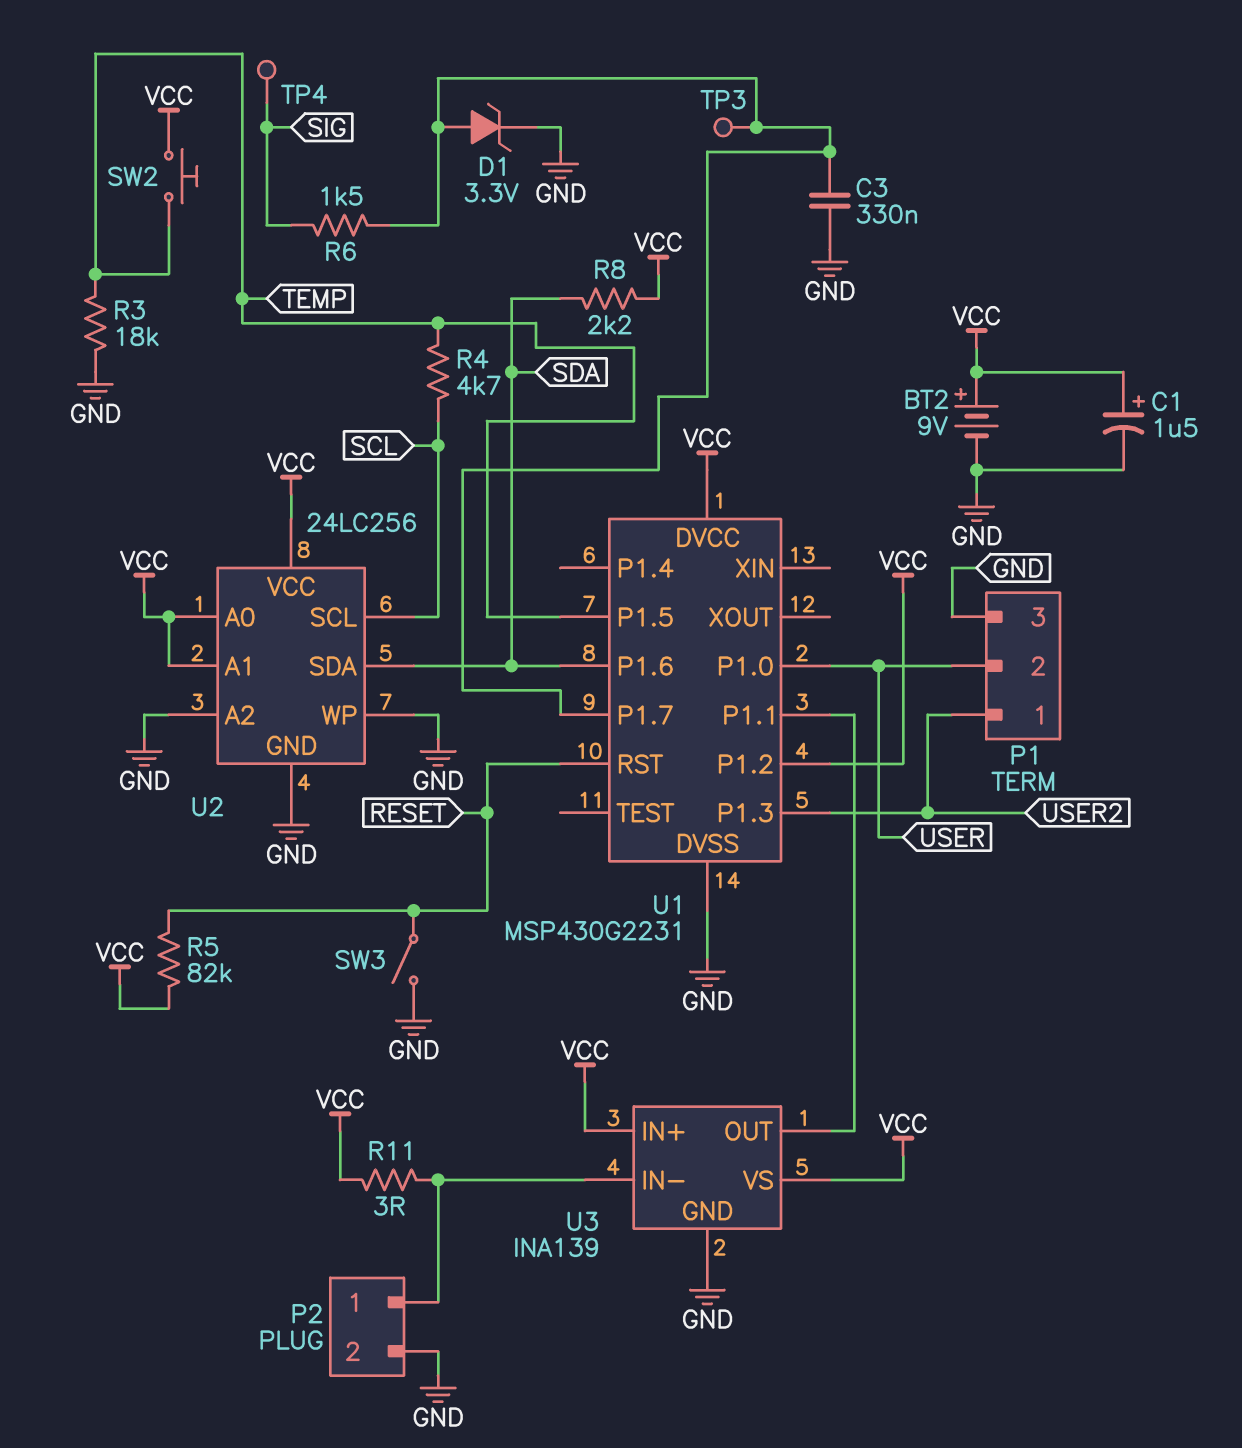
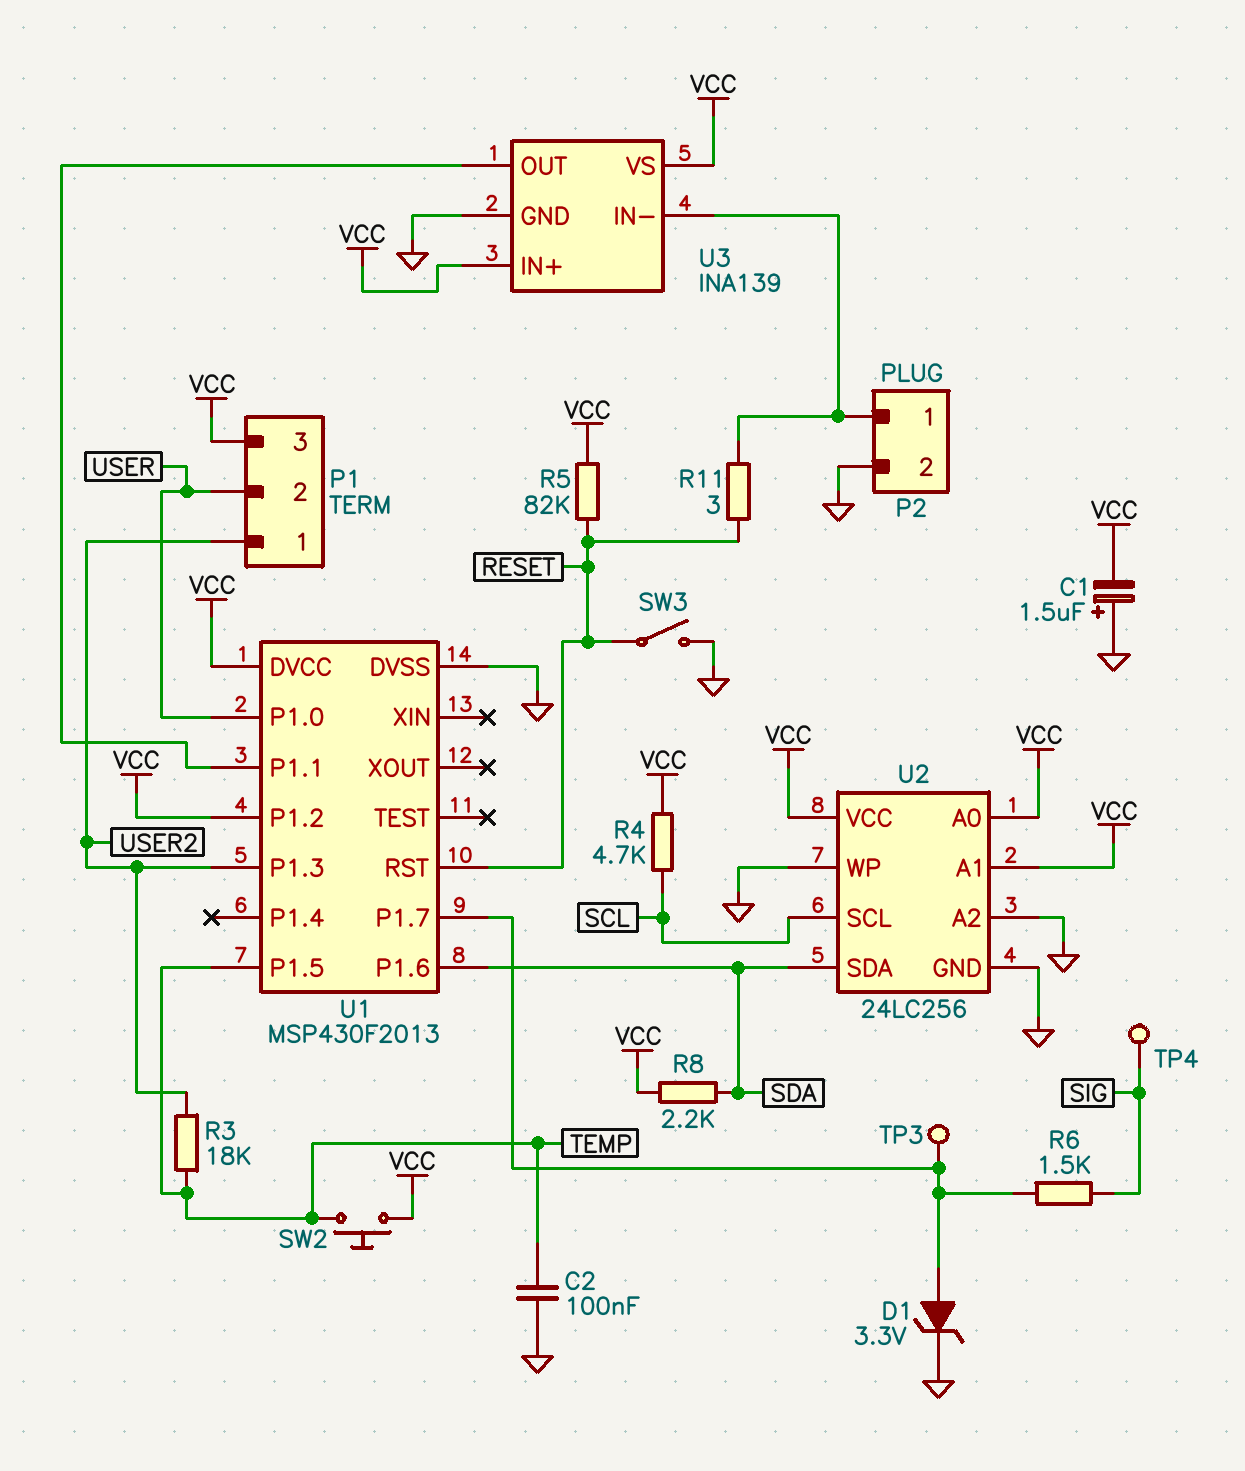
BT2: 9V (plus VCC, minus GND) -> none
C1: 1.5uF (plus VCC, minus GND) -> 1.5uF (plus GND, minus VCC)
C2: none -> 100nF (GND, TEMP)
C3: 330nF (GND, U1/P1.7) -> none
P1 pin 3: GND -> VCC
R3: 18k (GND, TEMP) -> 18k (TEMP, USER2)
R4: 4.7k (SCL, TEMP) -> 4.7k (SCL, VCC)
R11: 3 (P2/1, VCC) -> 3 (P2/1, RESET)
U1: MSP430G2231 -> MSP430F2013

